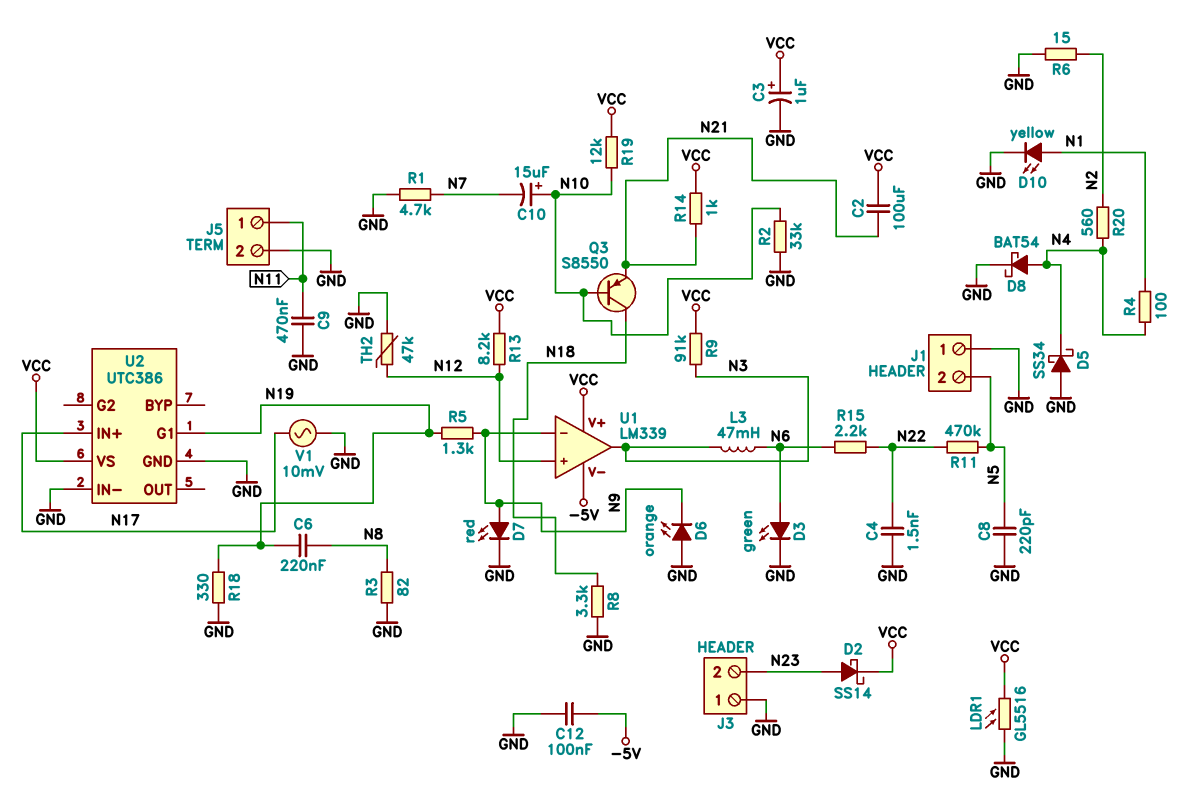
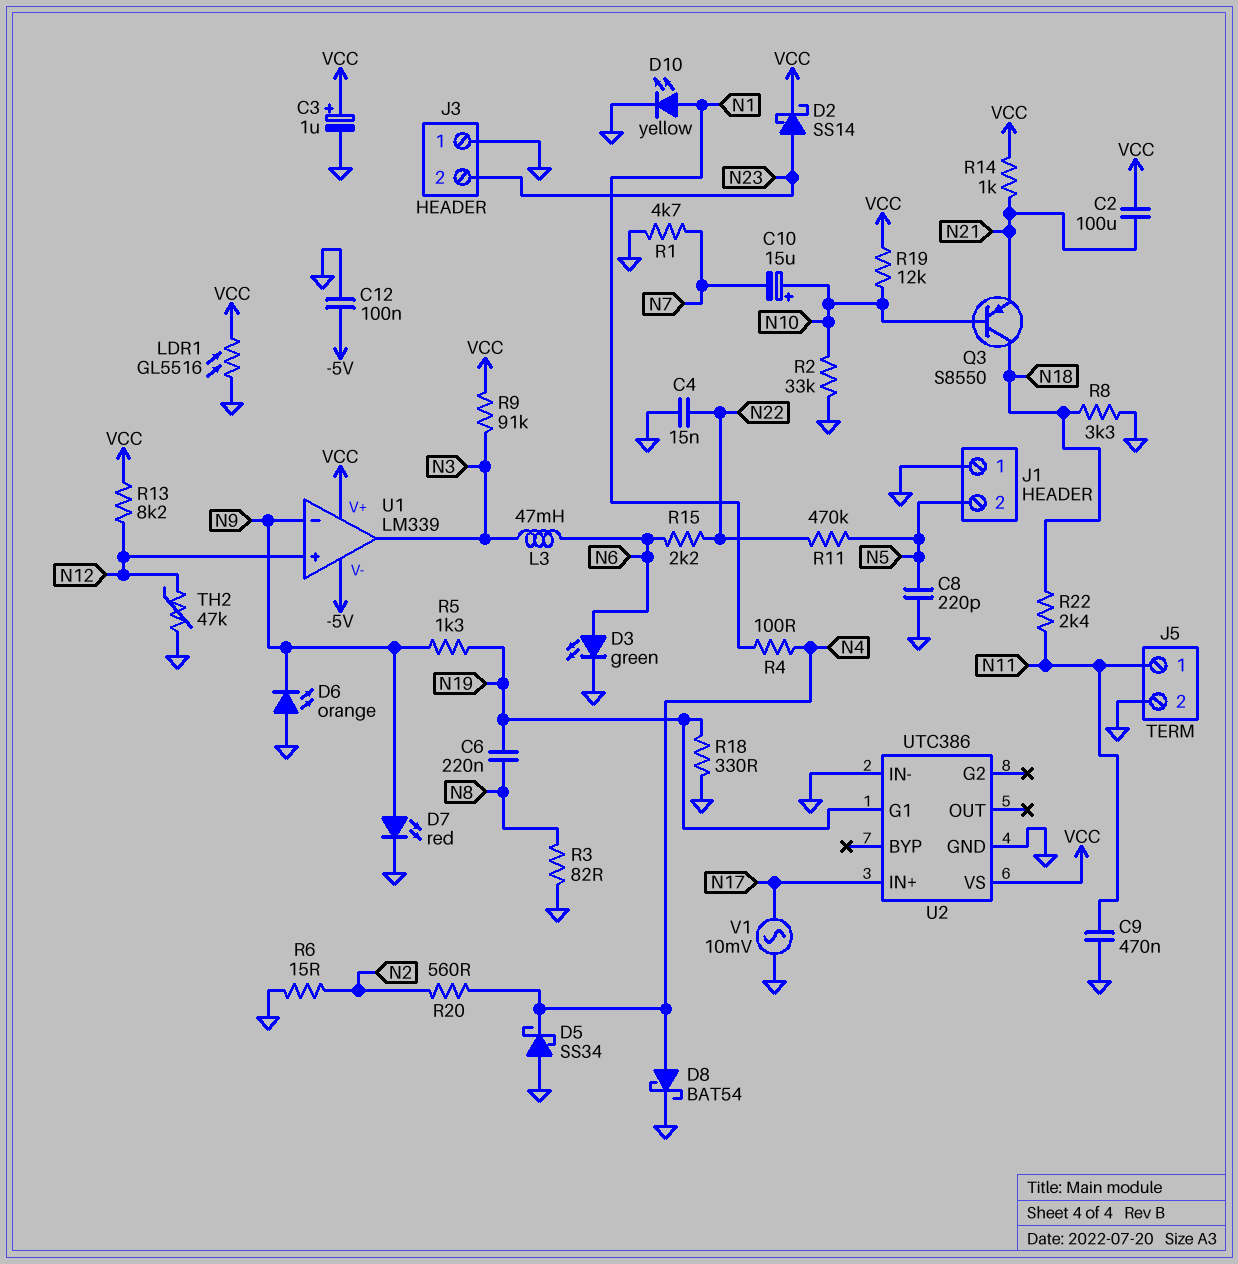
C4: 1.5nF (GND, N22) -> 15nF (GND, N22)
R22: none -> 2.4k (N11, N18)

